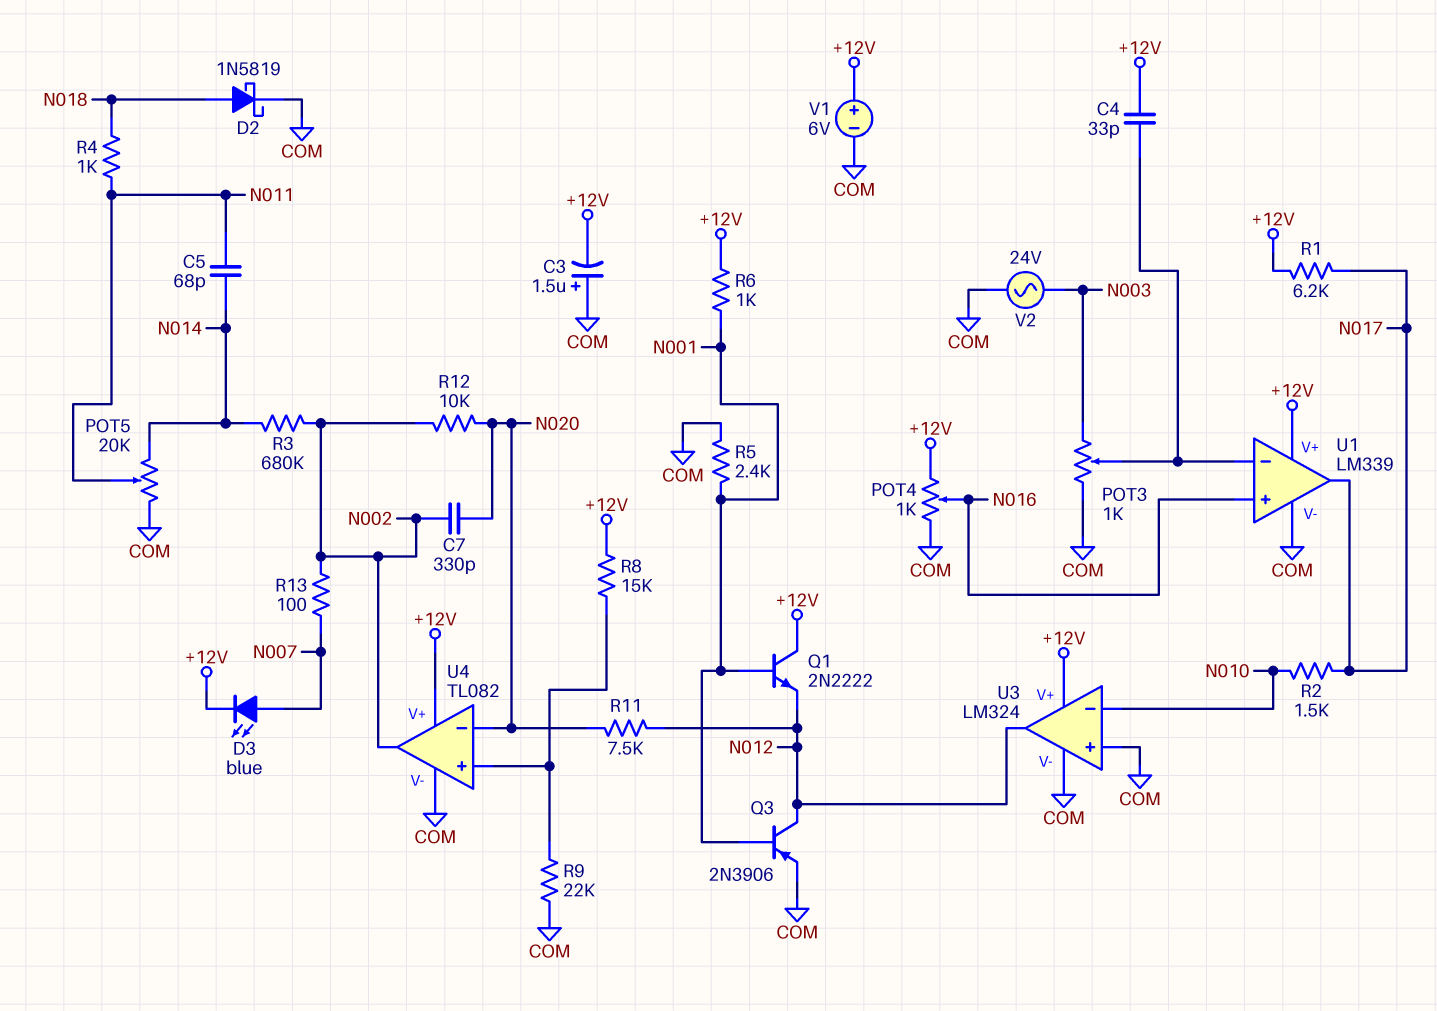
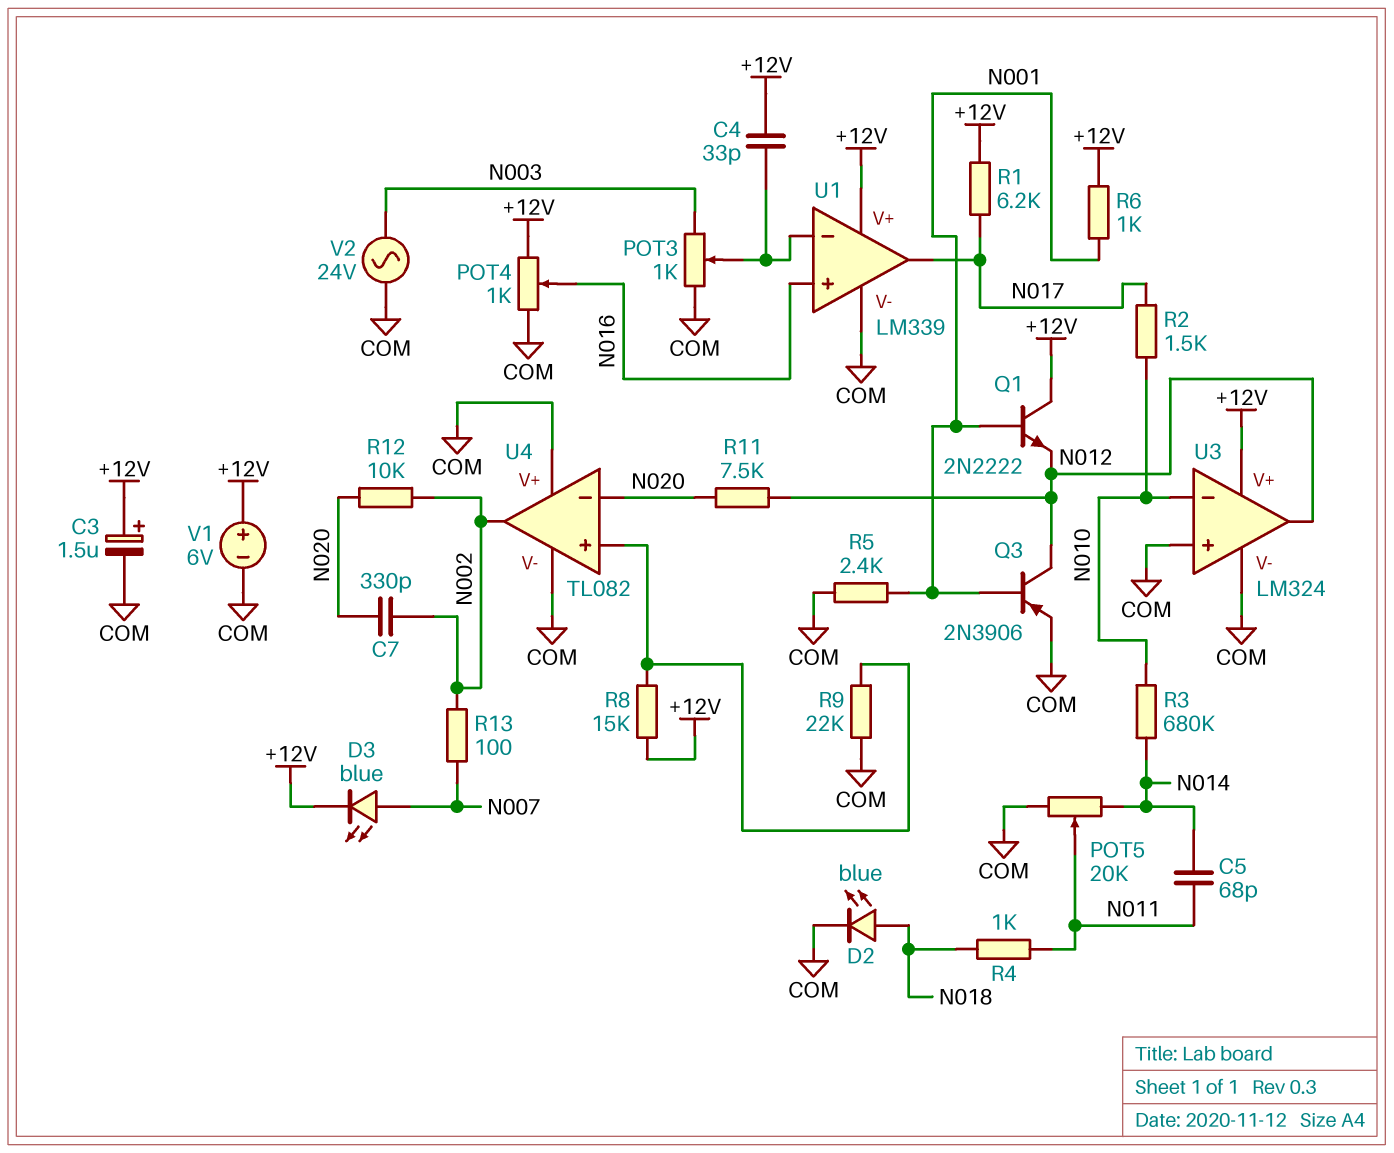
C3: 1.5uF (plus COM, minus +12V) -> 1.5uF (plus +12V, minus COM)
D2: schottky 1N5819 (A N018, K COM) -> LED blue (A N018, K COM)
R3: 680k (N002, N014) -> 680k (N010, N014)
U4 pin V+: +12V -> COM

